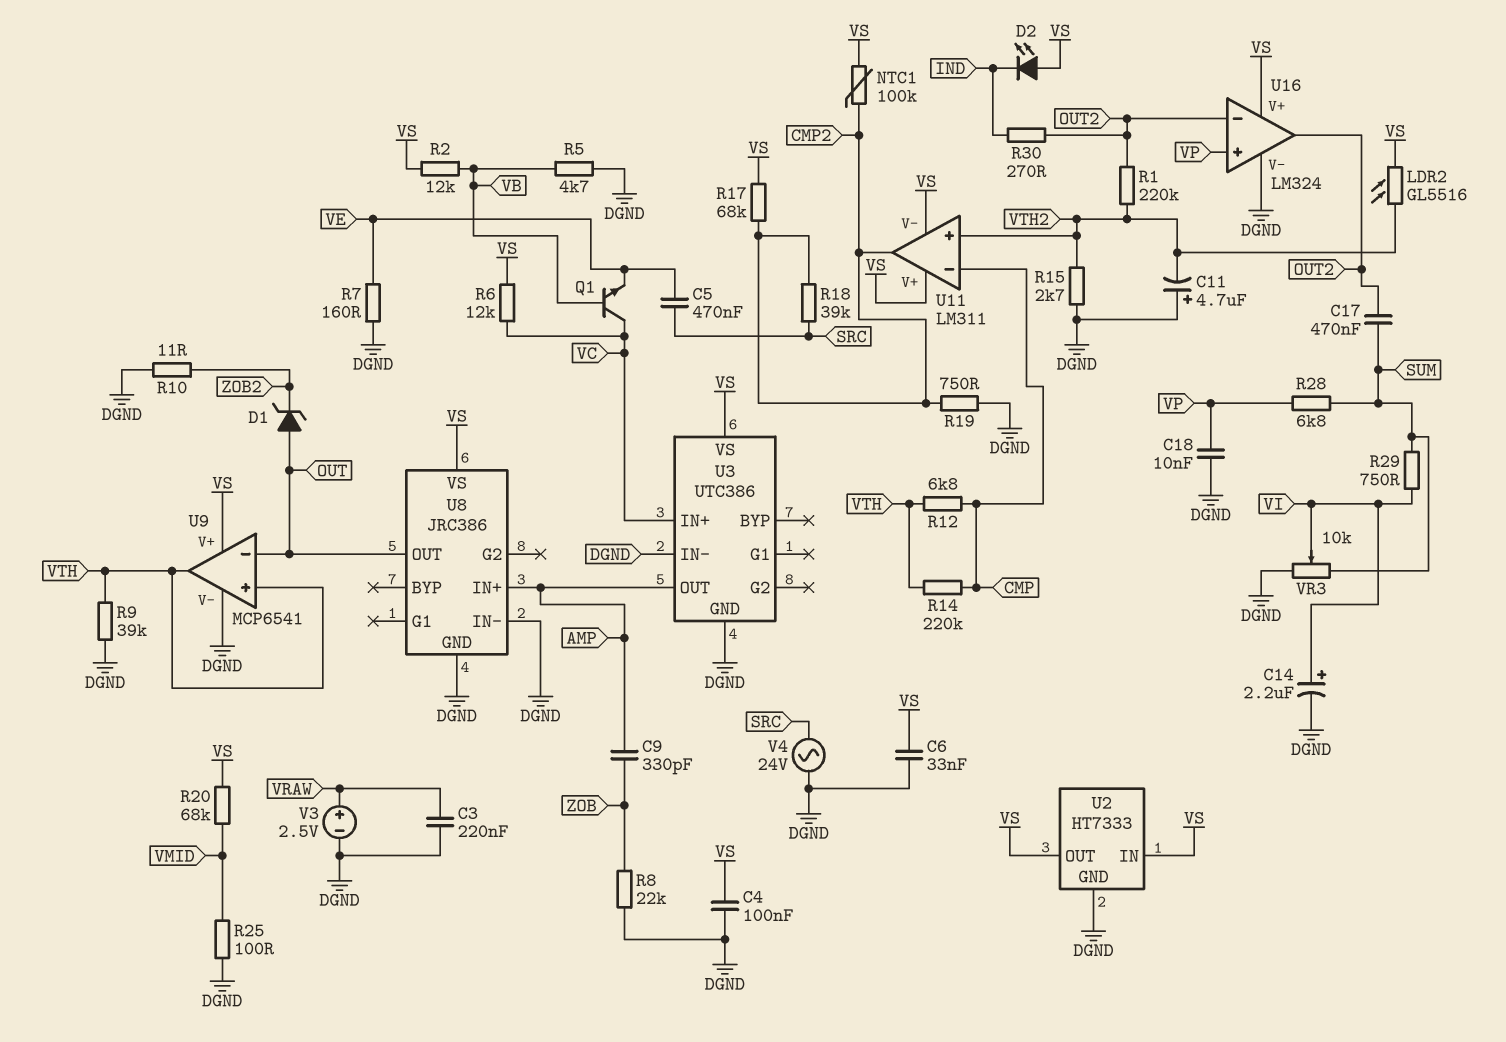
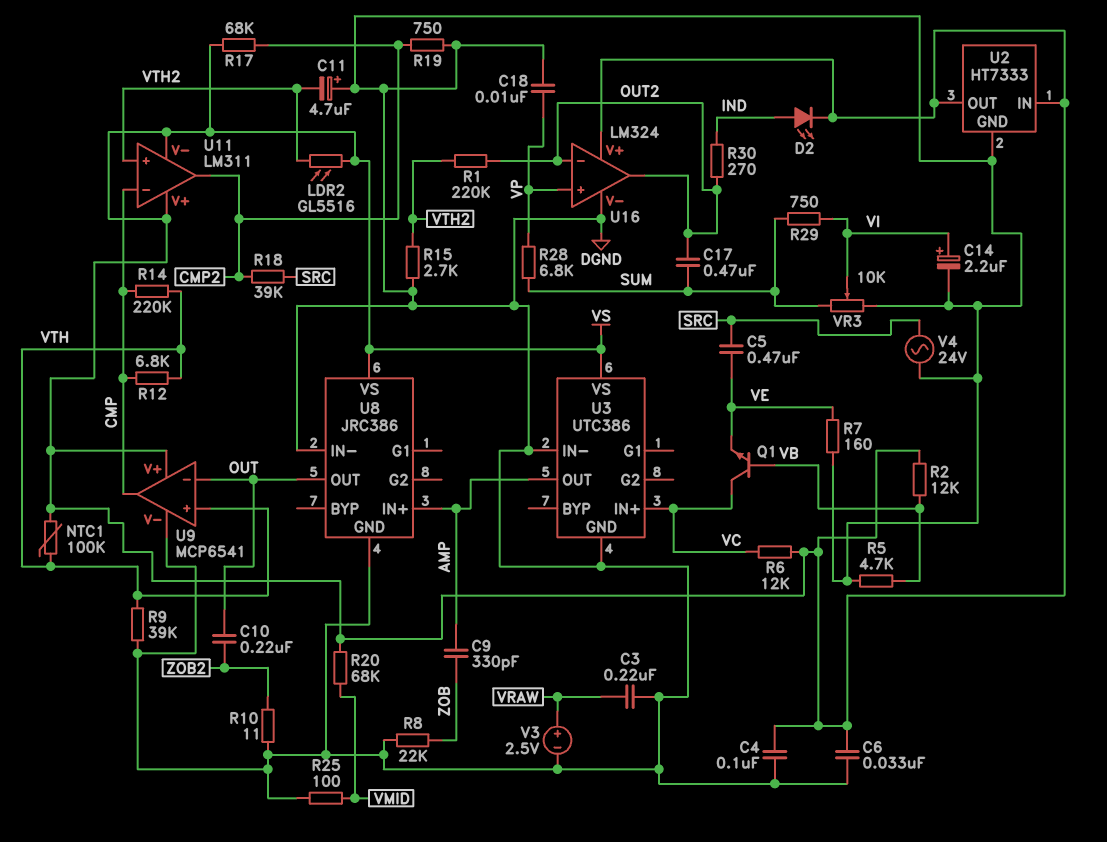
C10: none -> 220nF (OUT, ZOB2)
D1: zener (A OUT, K ZOB2) -> none
D2: LED (A VS, K IND) -> LED (A IND, K VS)
NTC1: 100k (CMP2, VS) -> 100k (VS, VTH)
U9 pin out: VTH -> CMP

